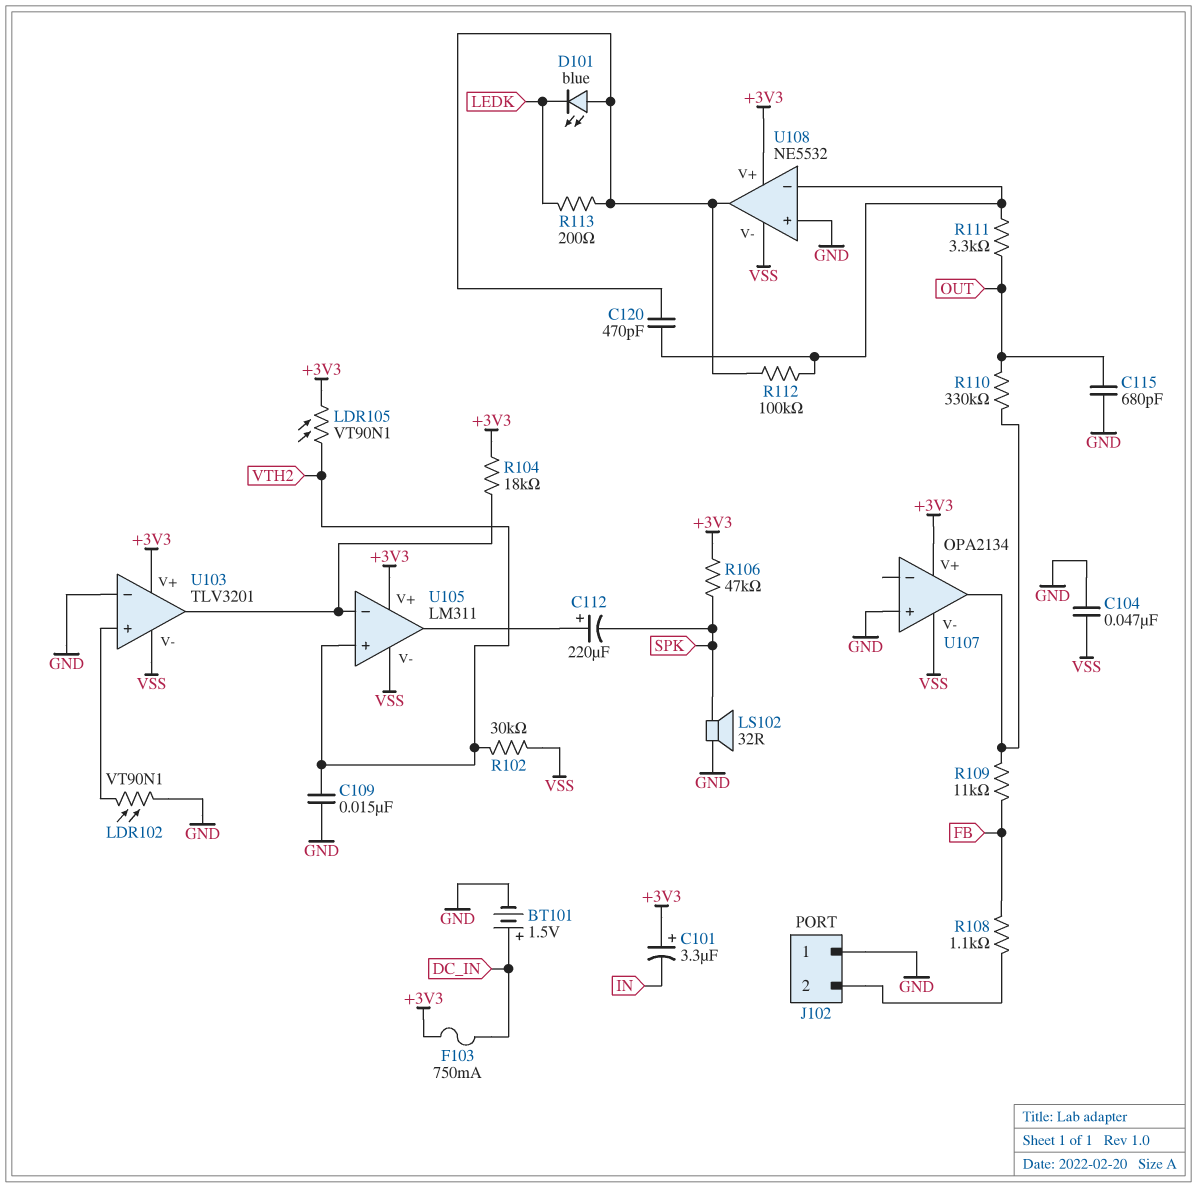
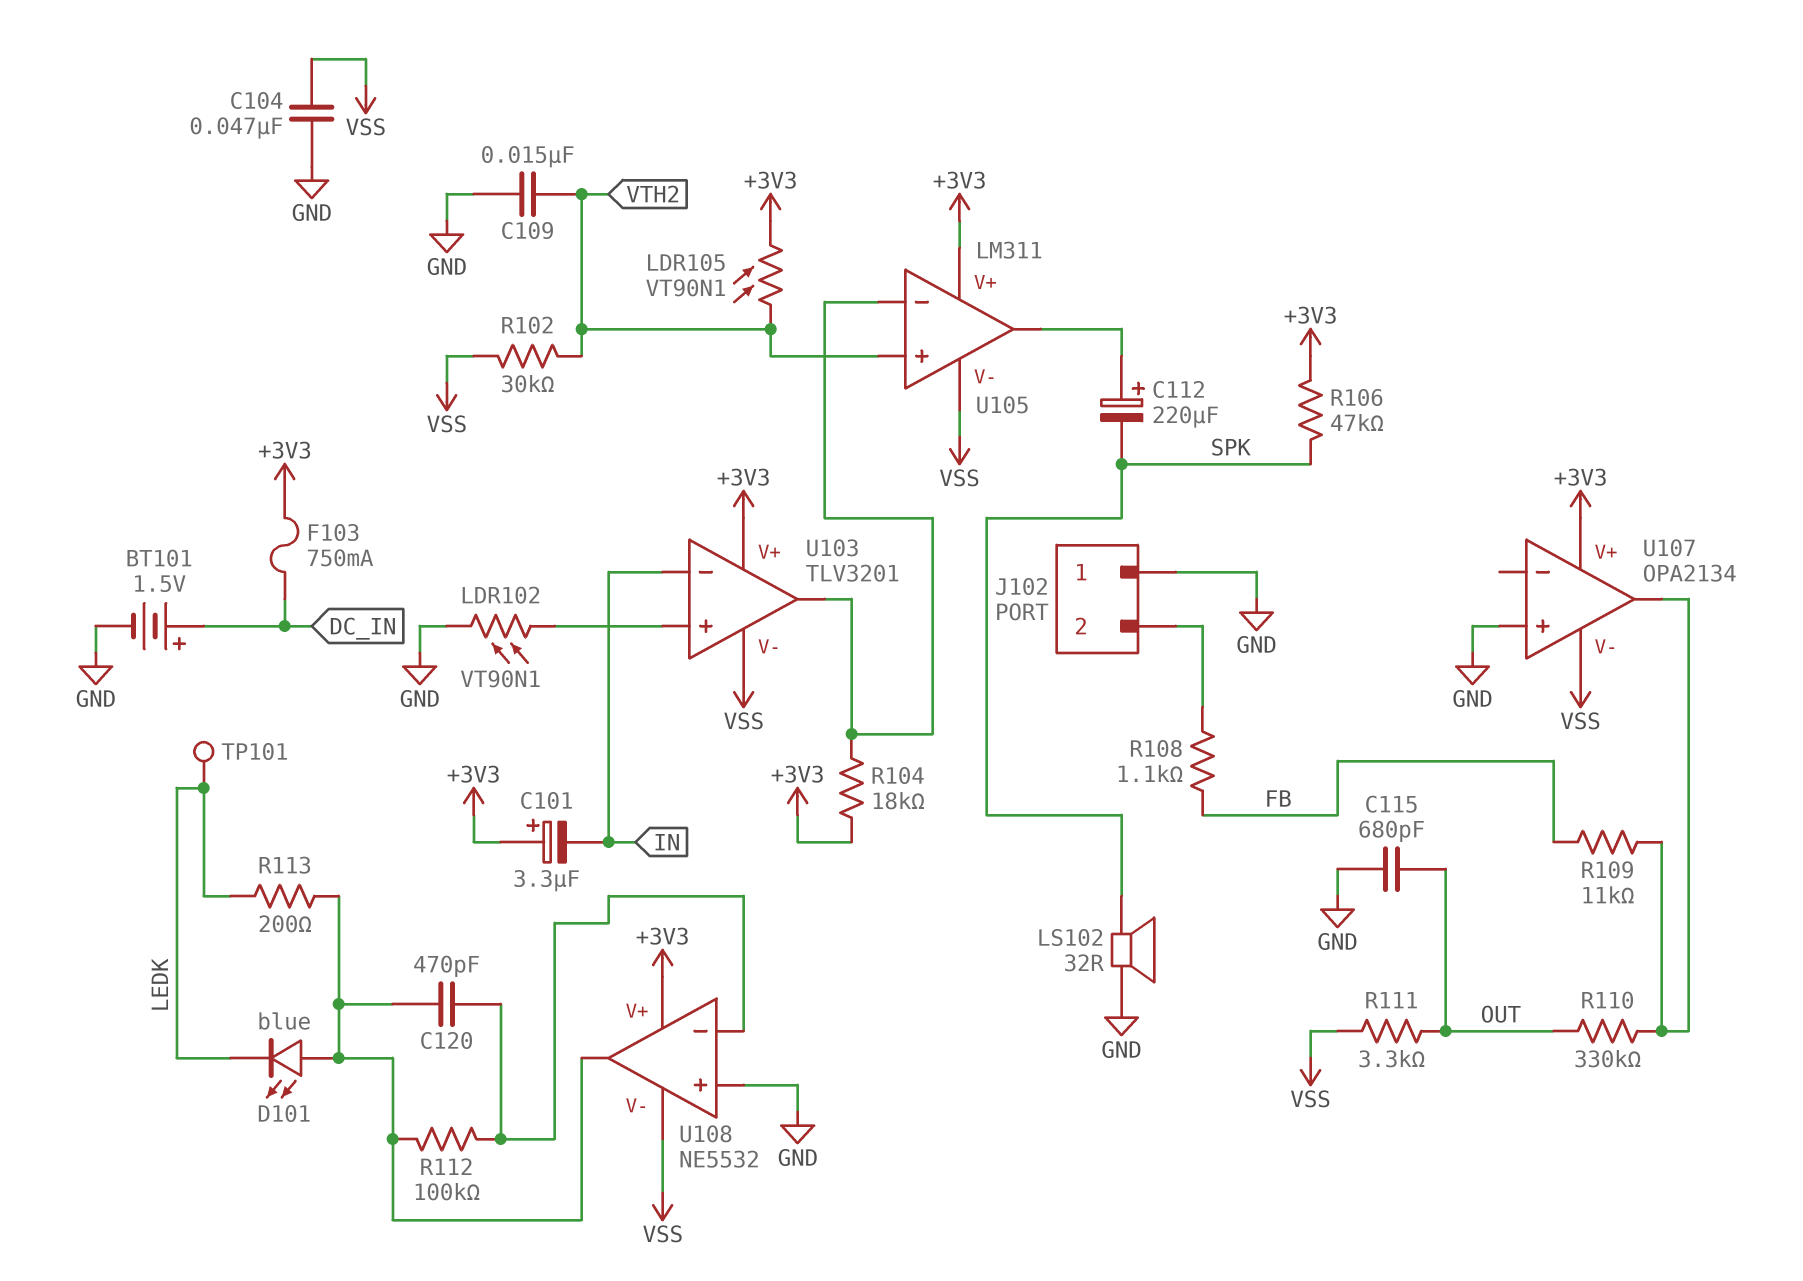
R111: 3.3k (OUT, U108/in-) -> 3.3k (OUT, VSS)
TP101: none -> test point (LEDK)
U103 pin in-: GND -> IN

